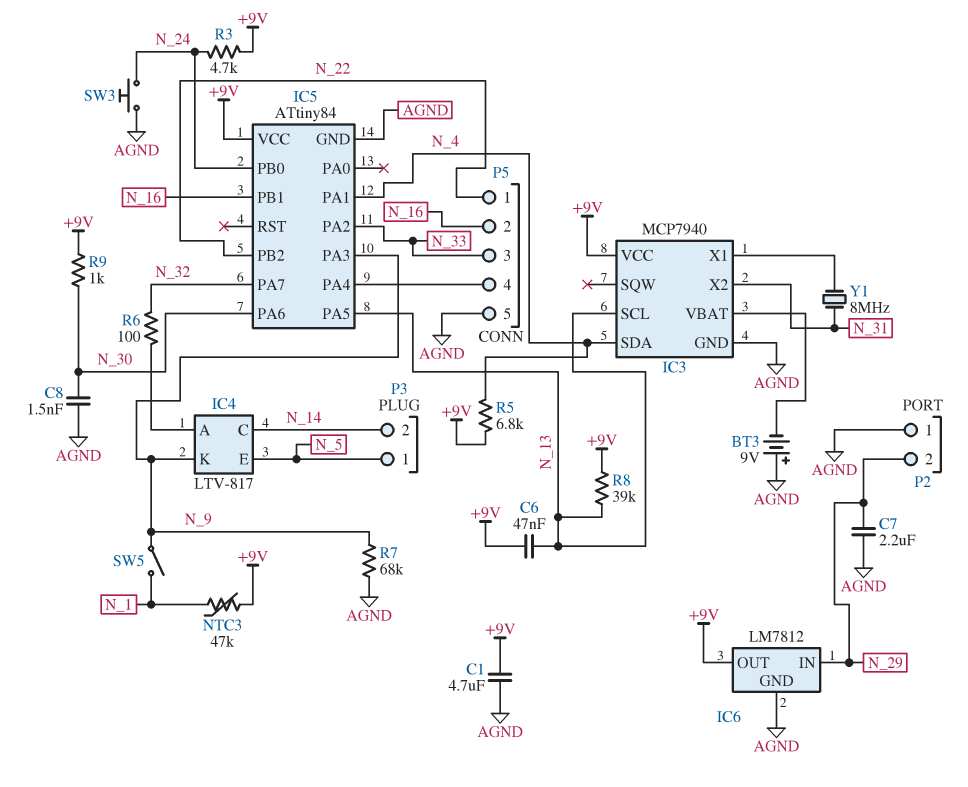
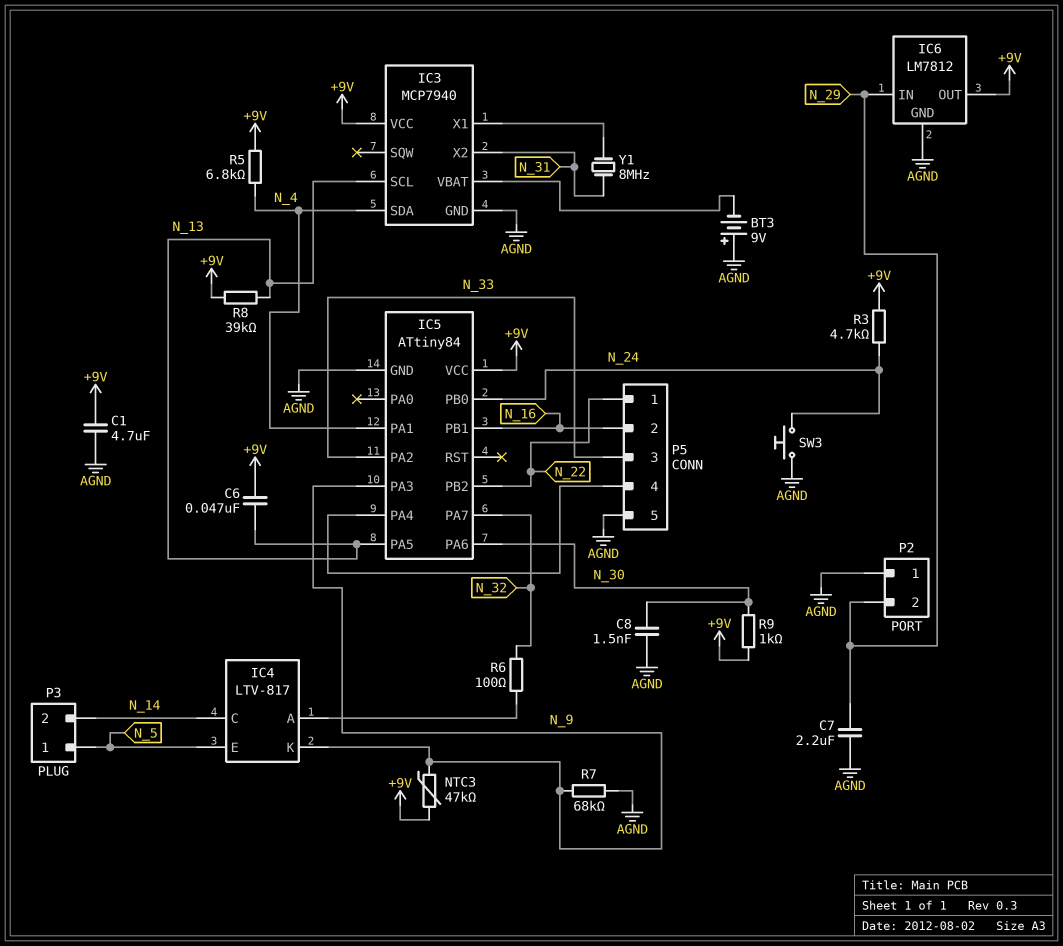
NTC3: 47k (+9V, N_1) -> 47k (+9V, N_9)
SW5: switch (N_1, N_9) -> none

